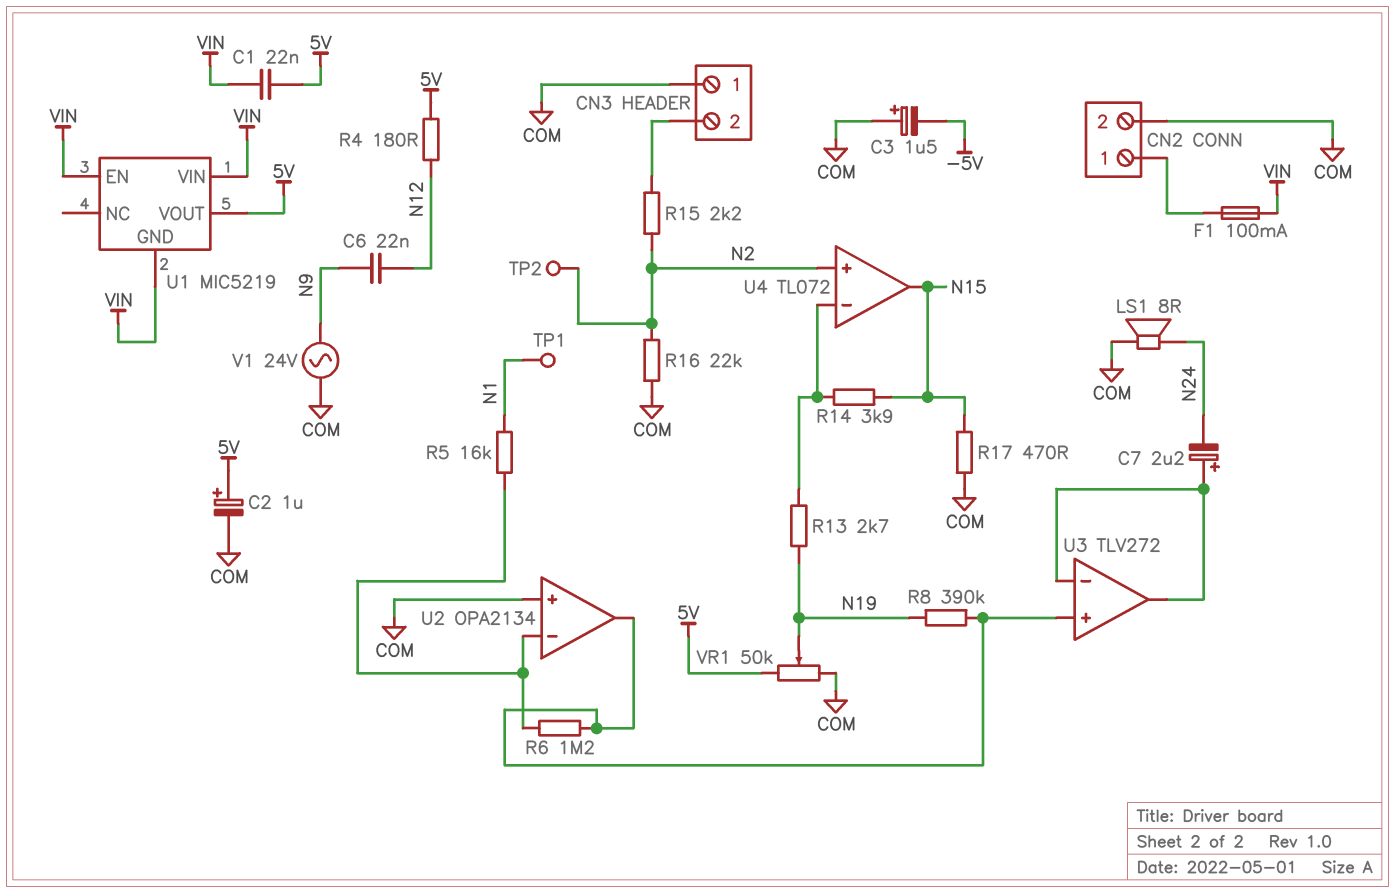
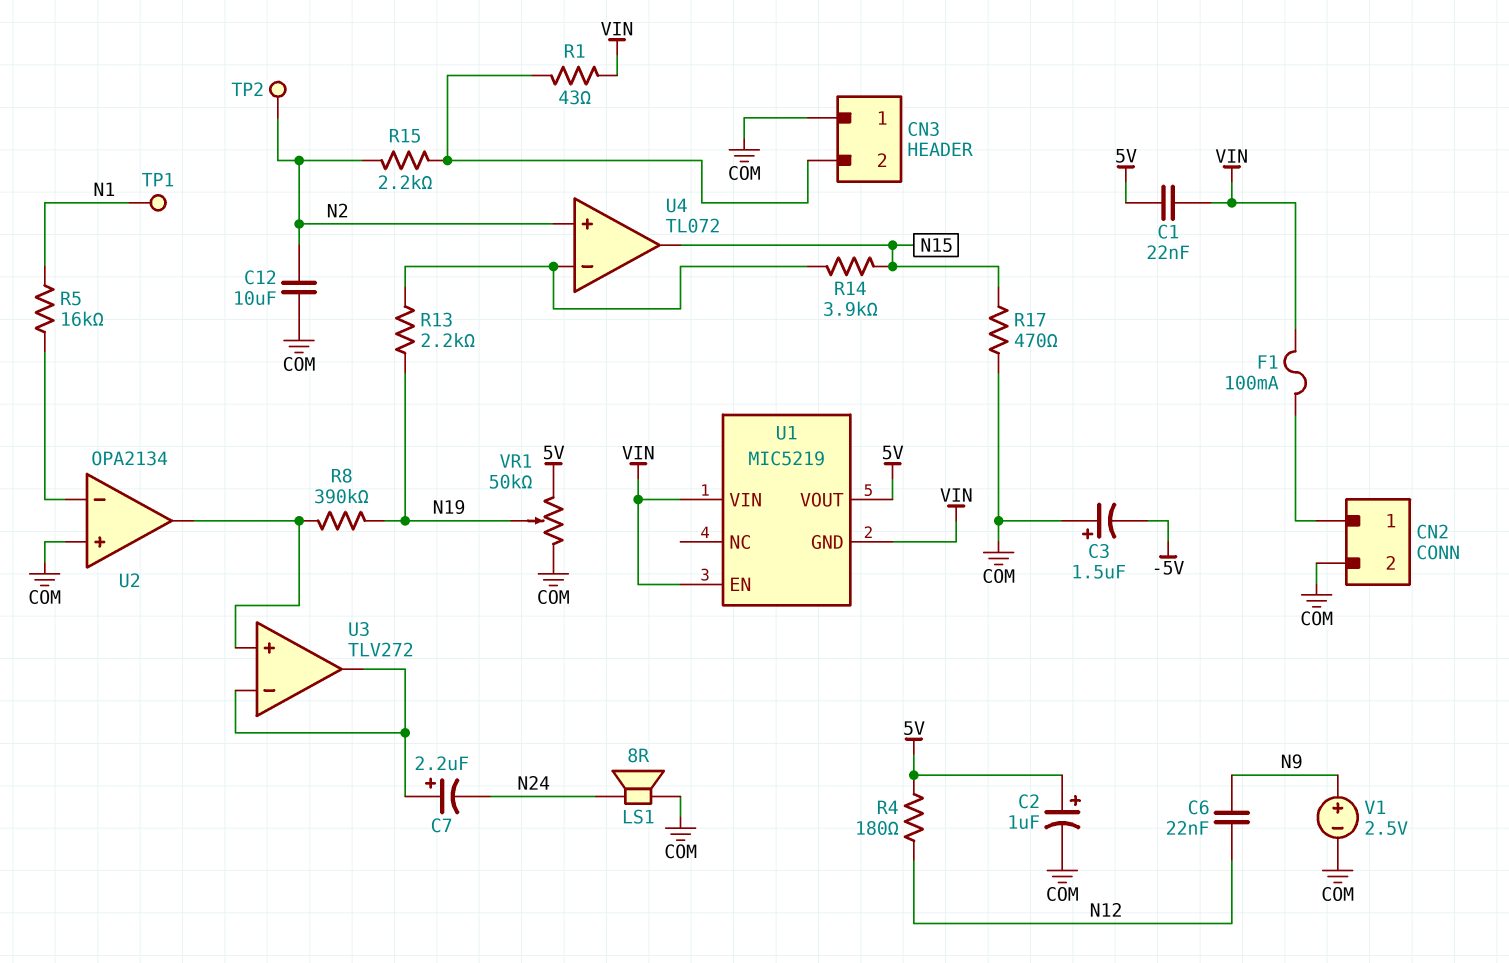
C12: none -> 10uF (COM, N2)
R1: none -> 43 (CN3/2, VIN)
R6: 1.2M (U2/in-, U2/out) -> none
R13: 2.7k (N19, U4/in-) -> 2.2k (N19, U4/in-)
R16: 22k (COM, N2) -> none
V1: AC 24V (COM, N9) -> 2.5V (plus N9, minus COM)

